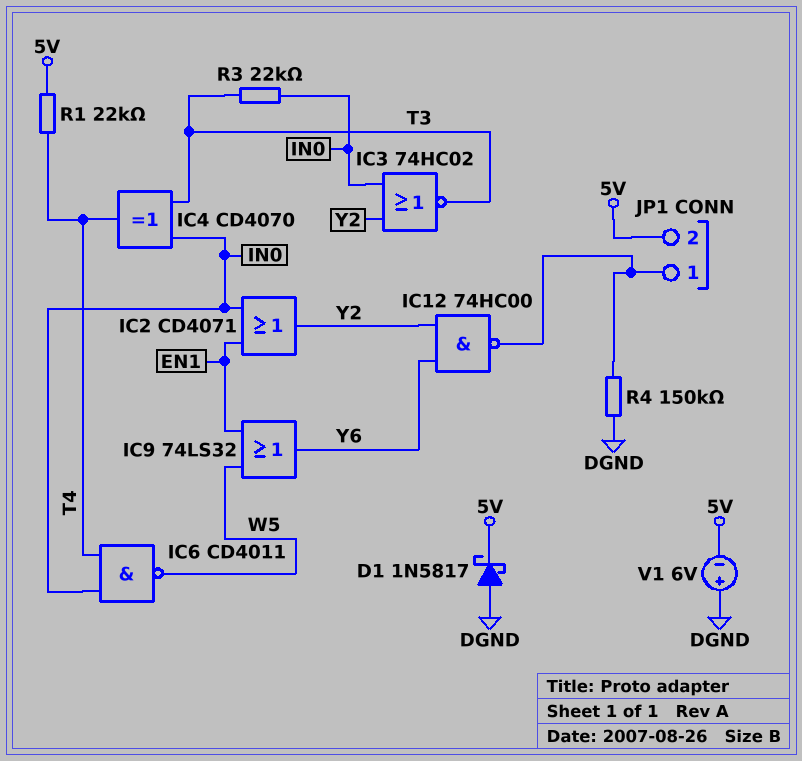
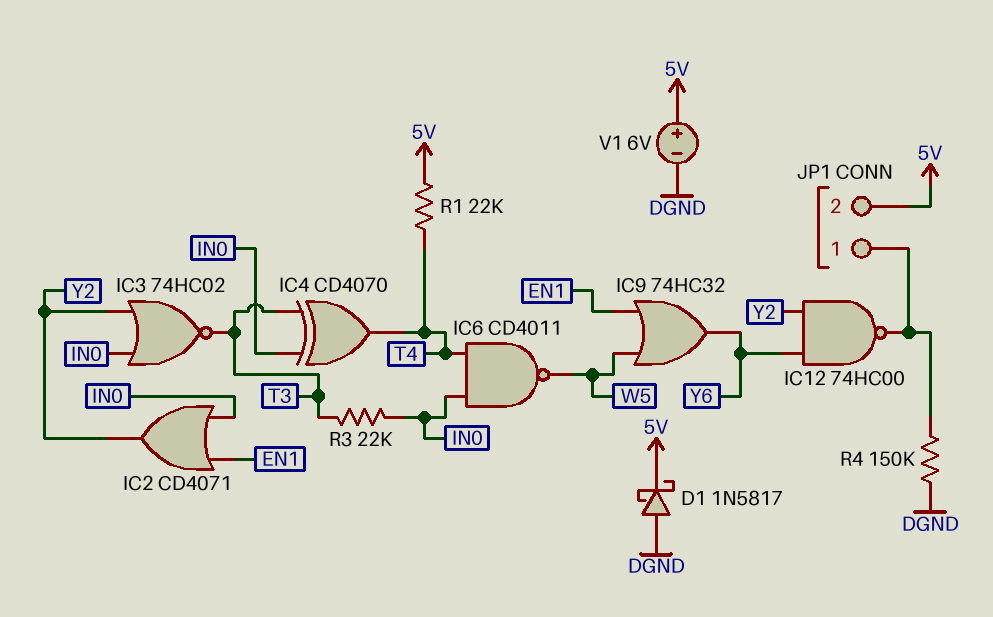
IC9: OR 74LS32 (in EN1, in W5, out Y6) -> OR 74HC32 (in EN1, in W5, out Y6)
V1: 6V (plus DGND, minus 5V) -> 6V (plus 5V, minus DGND)

